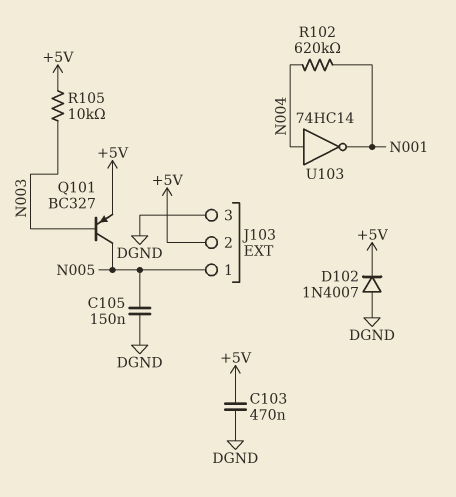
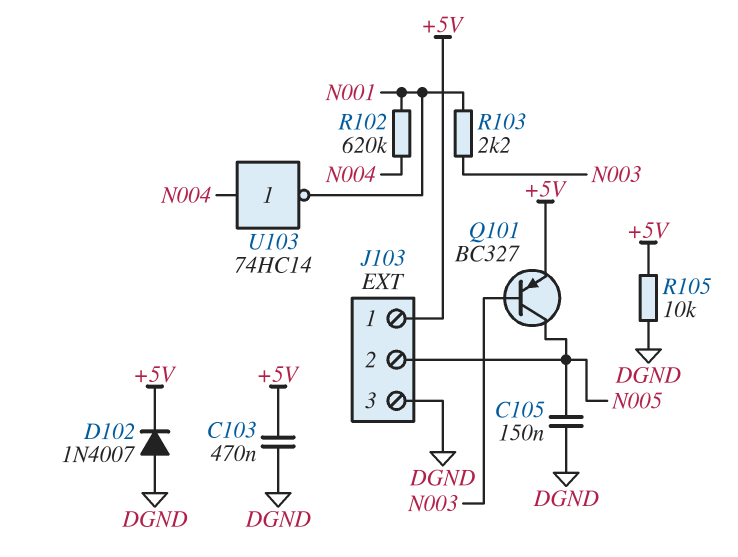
J103 pin 1: N005 -> +5V
J103 pin 2: +5V -> N005
R103: none -> 2.2k (N001, N003)
R105: 10k (+5V, N003) -> 10k (+5V, DGND)

